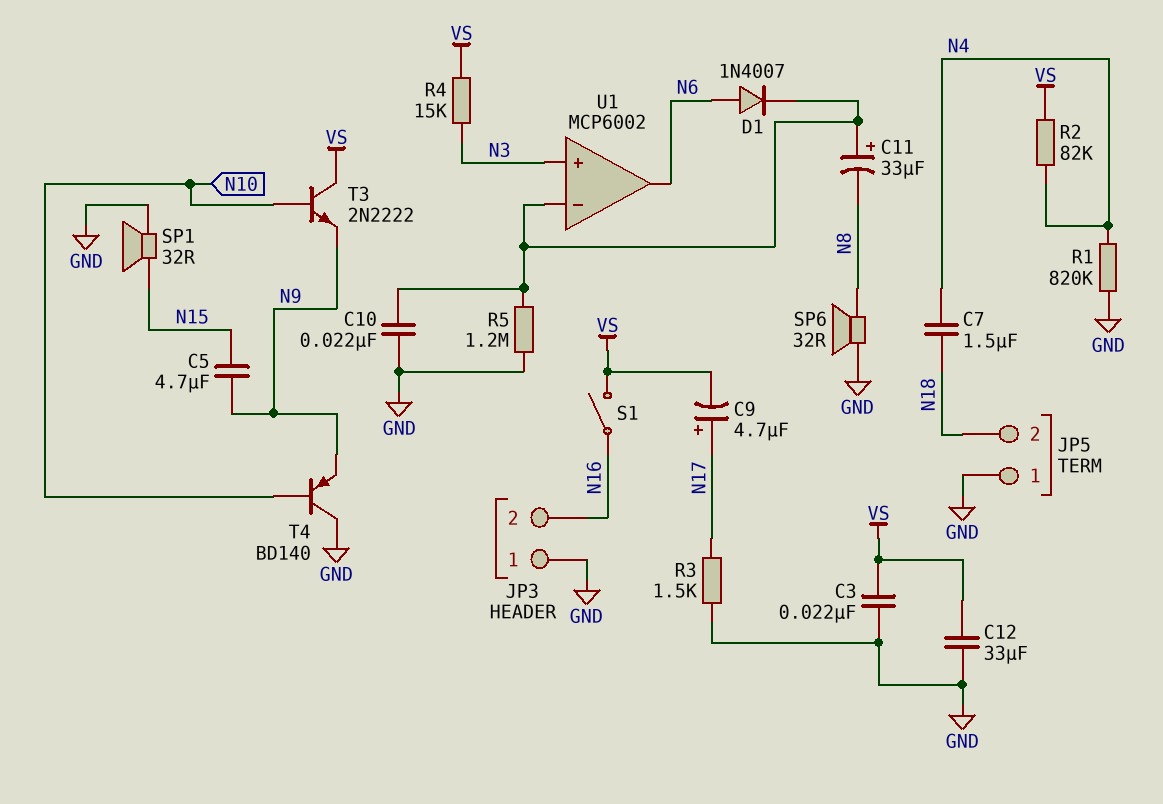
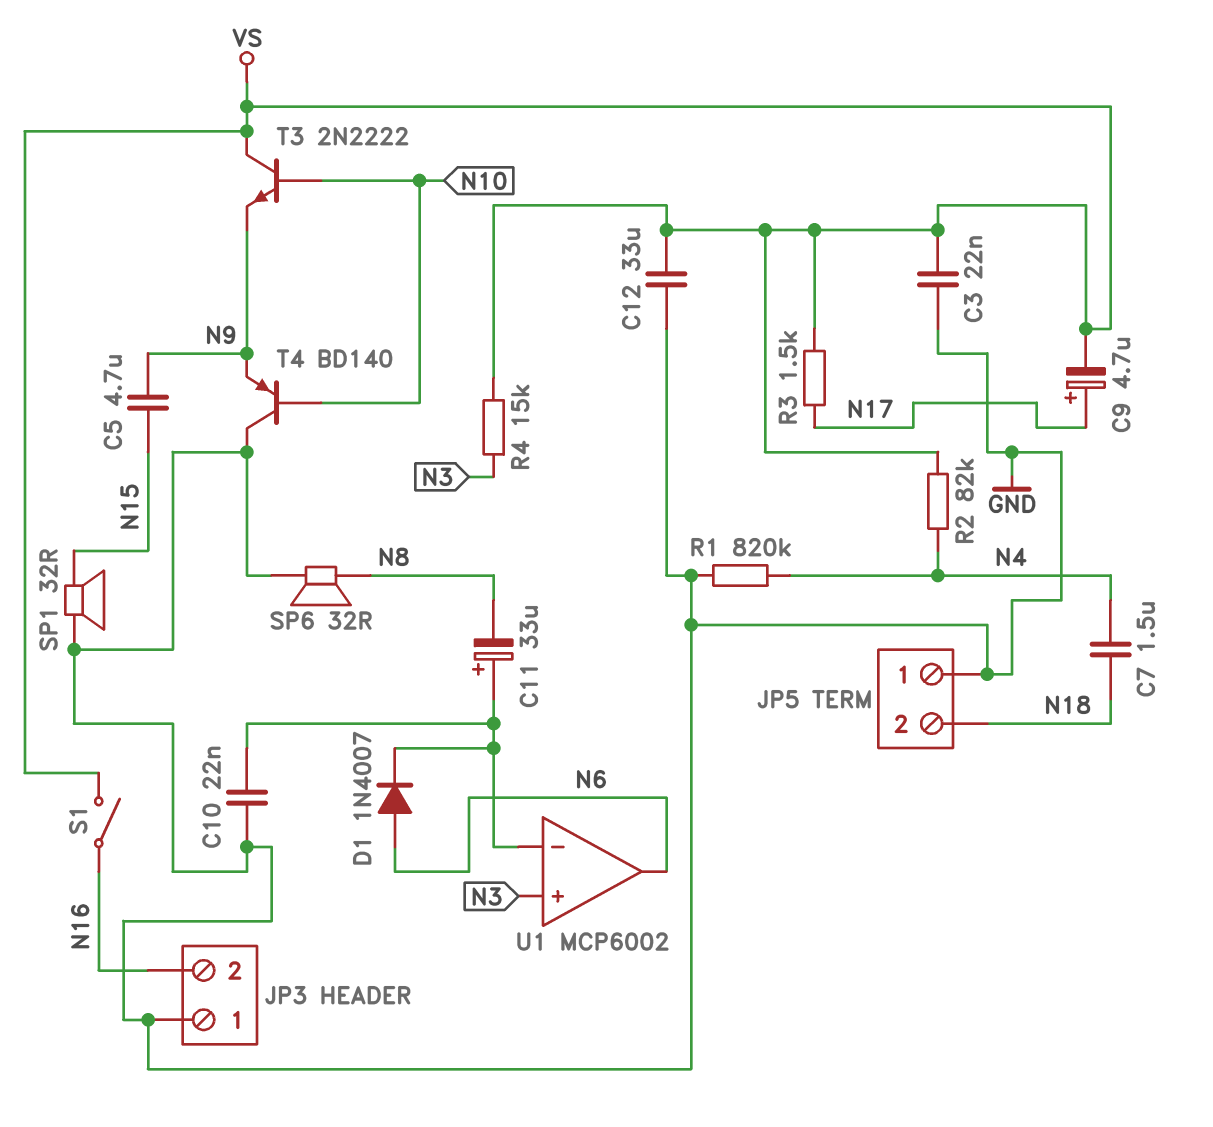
R3: 1.5k (GND, N17) -> 1.5k (N17, VS)
R5: 1.2M (GND, U1/in-) -> none

